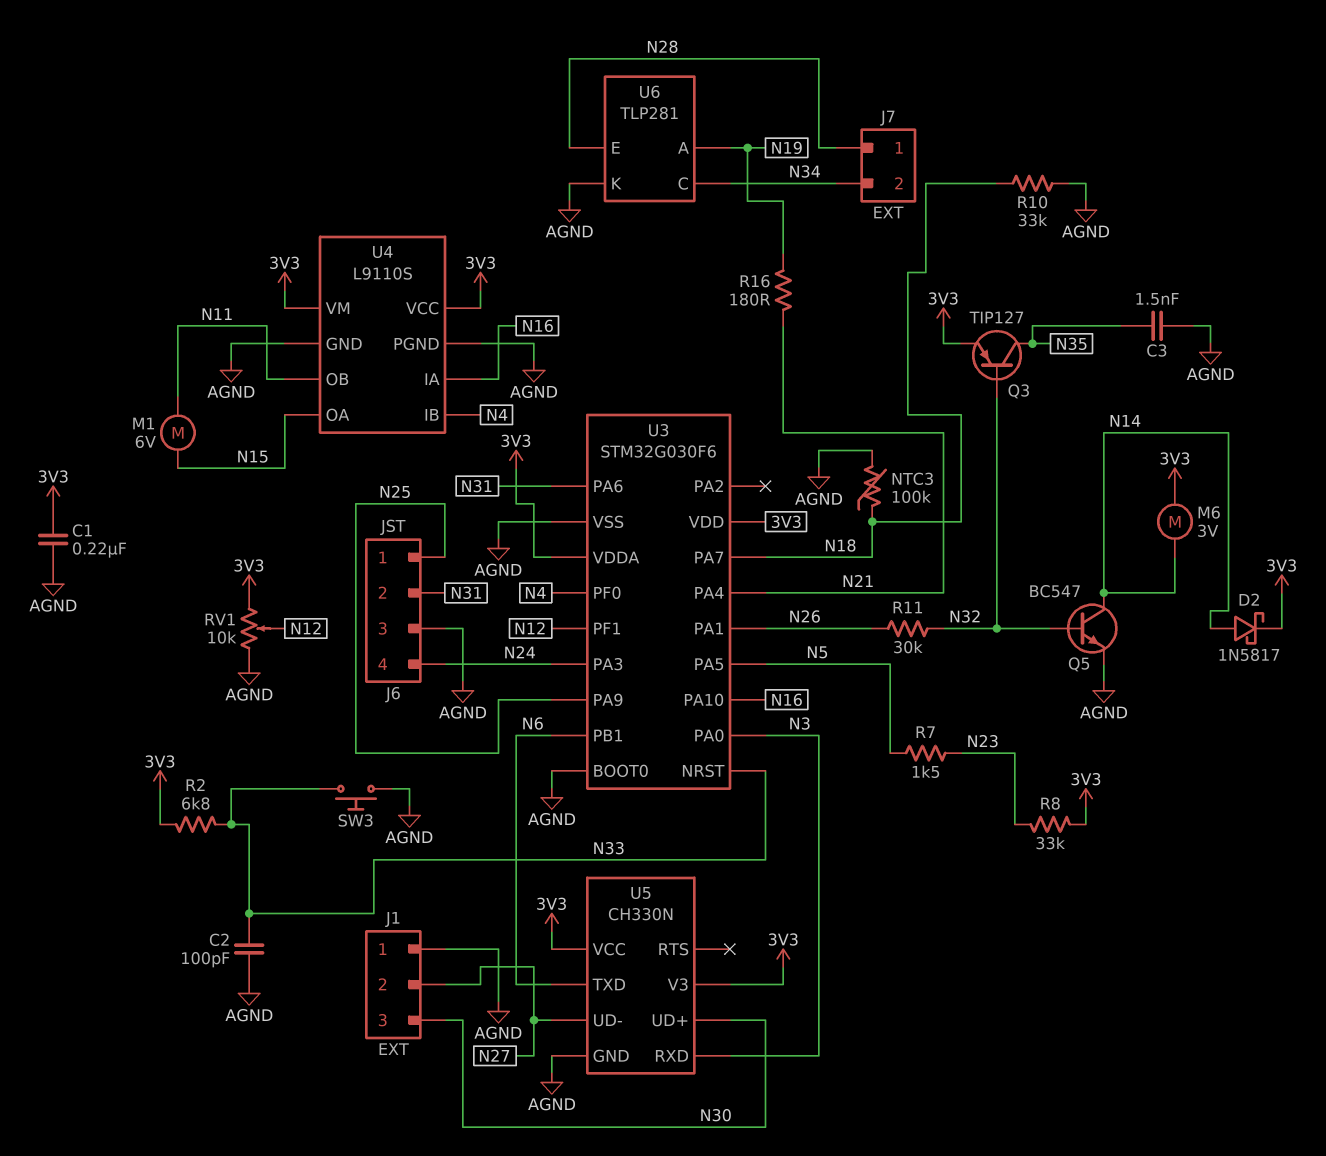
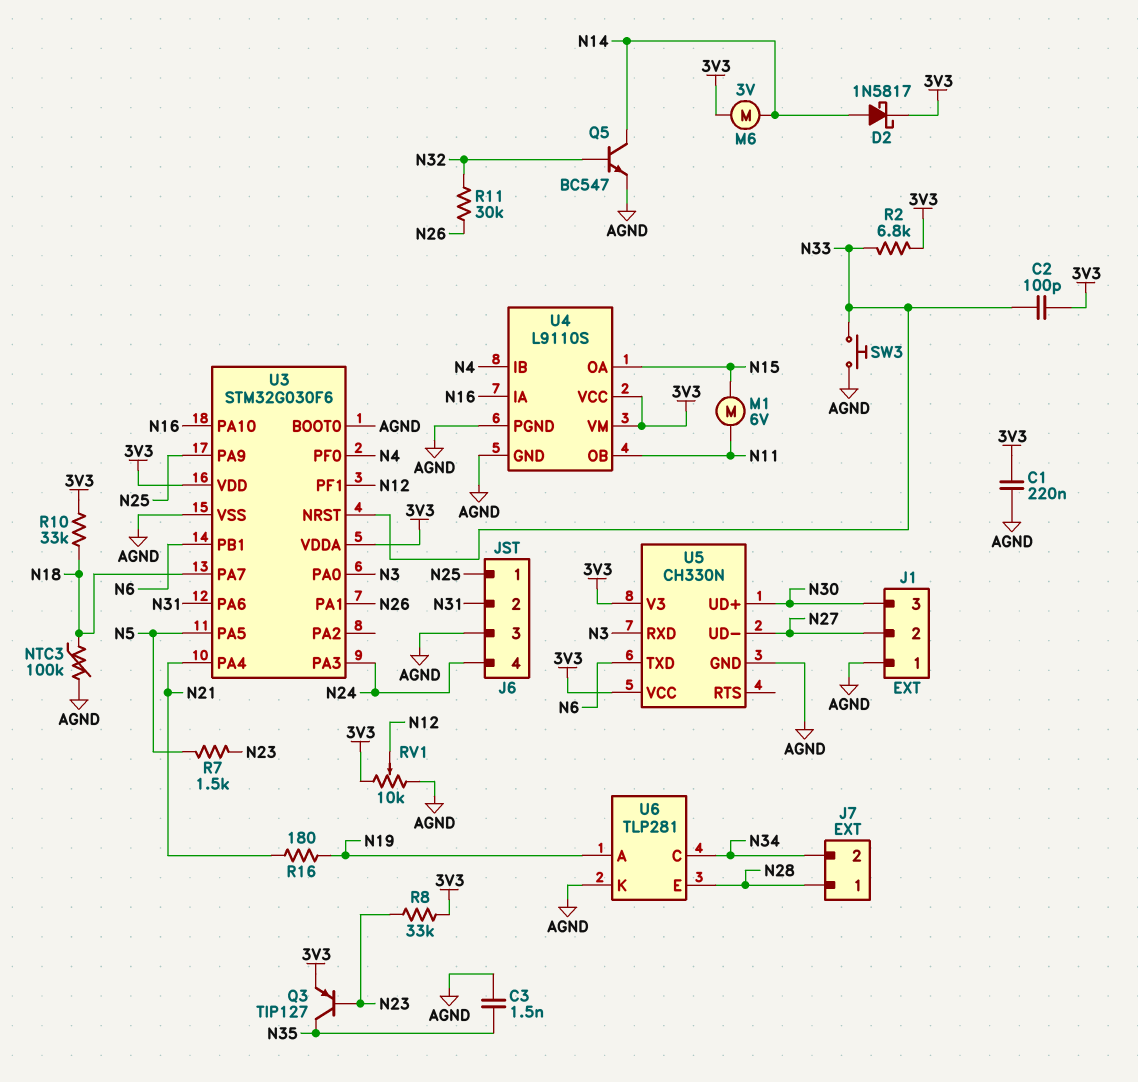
C2: 100pF (AGND, N33) -> 100pF (3V3, N33)
Q3: PNP TIP127 (B N32, C N35, E 3V3) -> PNP TIP127 (B N23, C N35, E 3V3)
R10: 33k (AGND, N18) -> 33k (3V3, N18)

